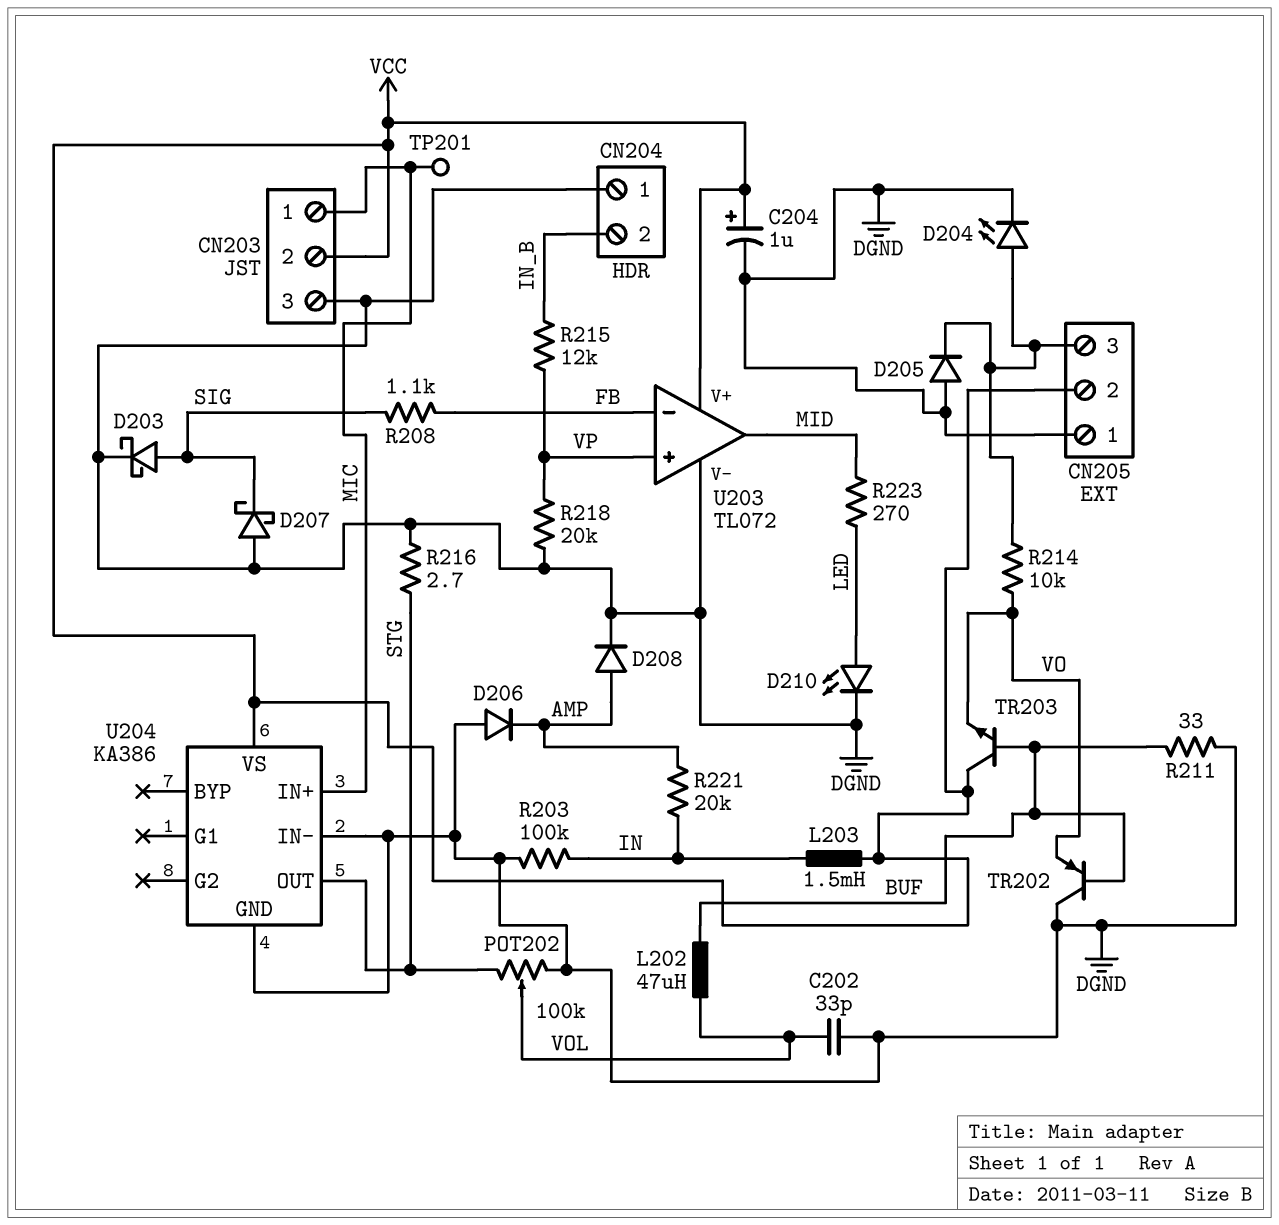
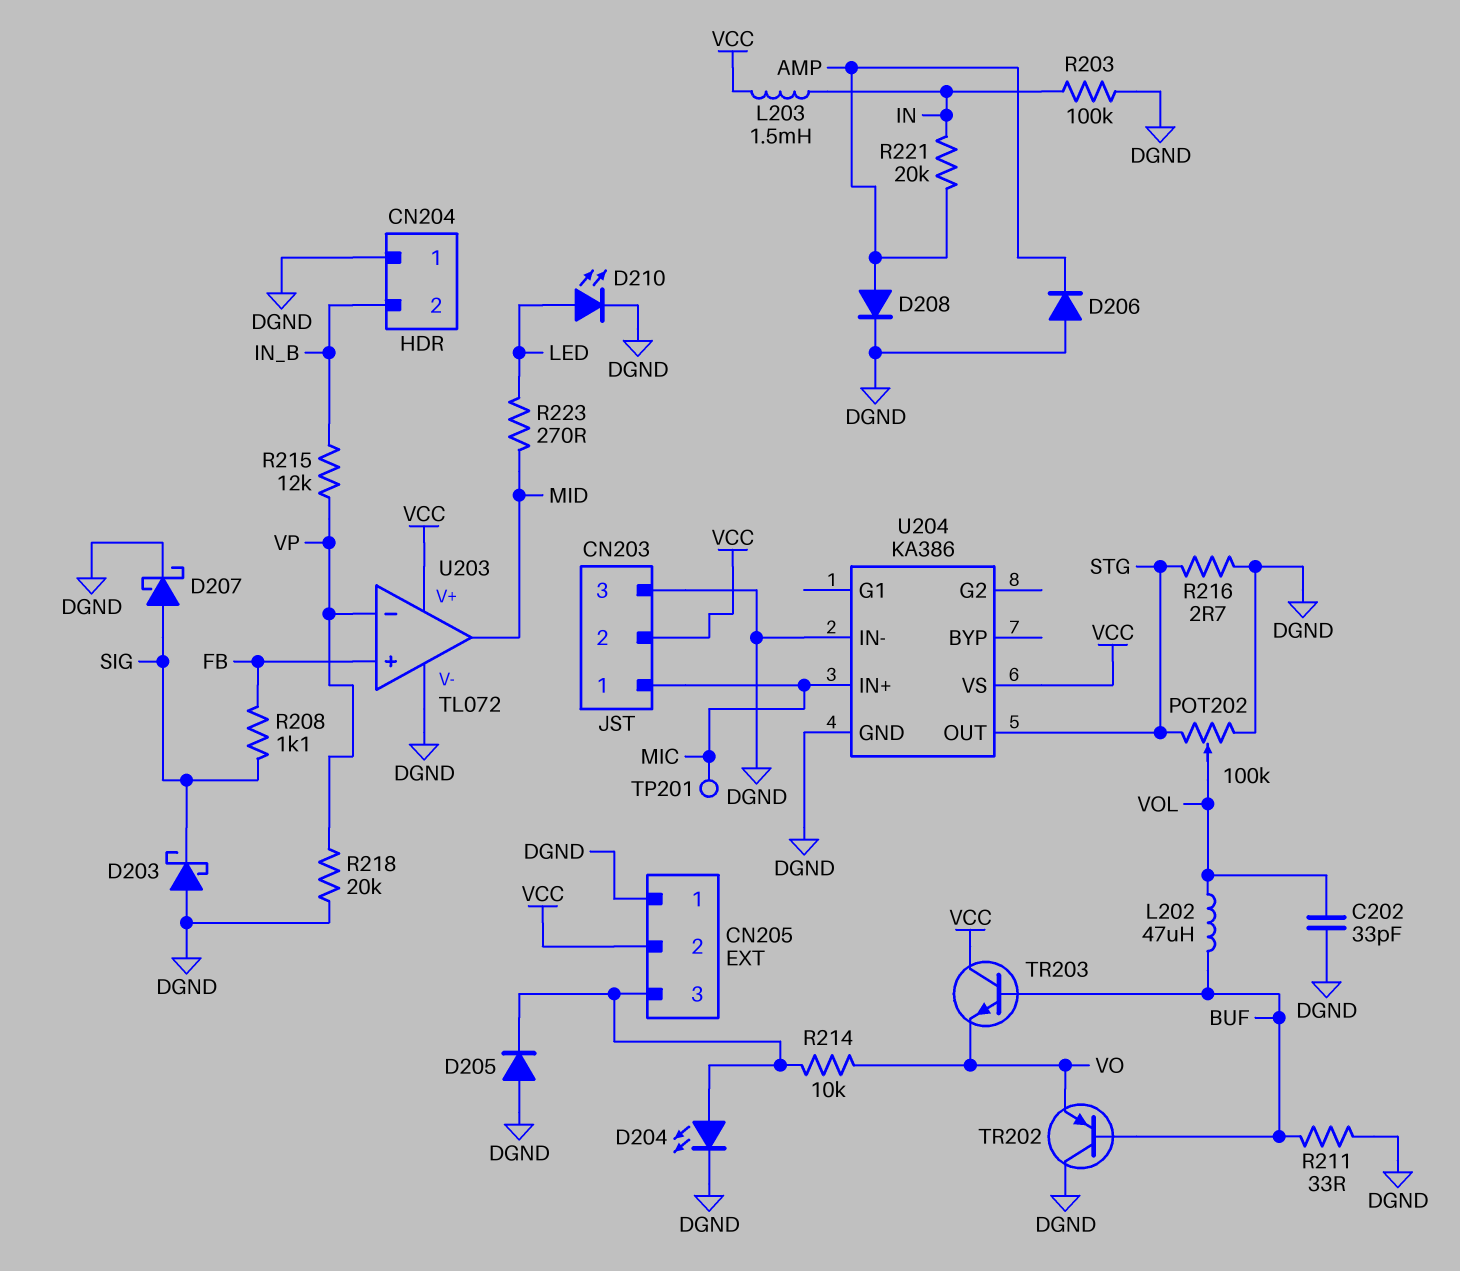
C204: 1uF (plus VCC, minus DGND) -> none
D203: schottky (A SIG, K DGND) -> schottky (A DGND, K SIG)
D207: schottky (A DGND, K SIG) -> schottky (A SIG, K DGND)
U203 pin in+: VP -> FB
U203 pin in-: FB -> VP

